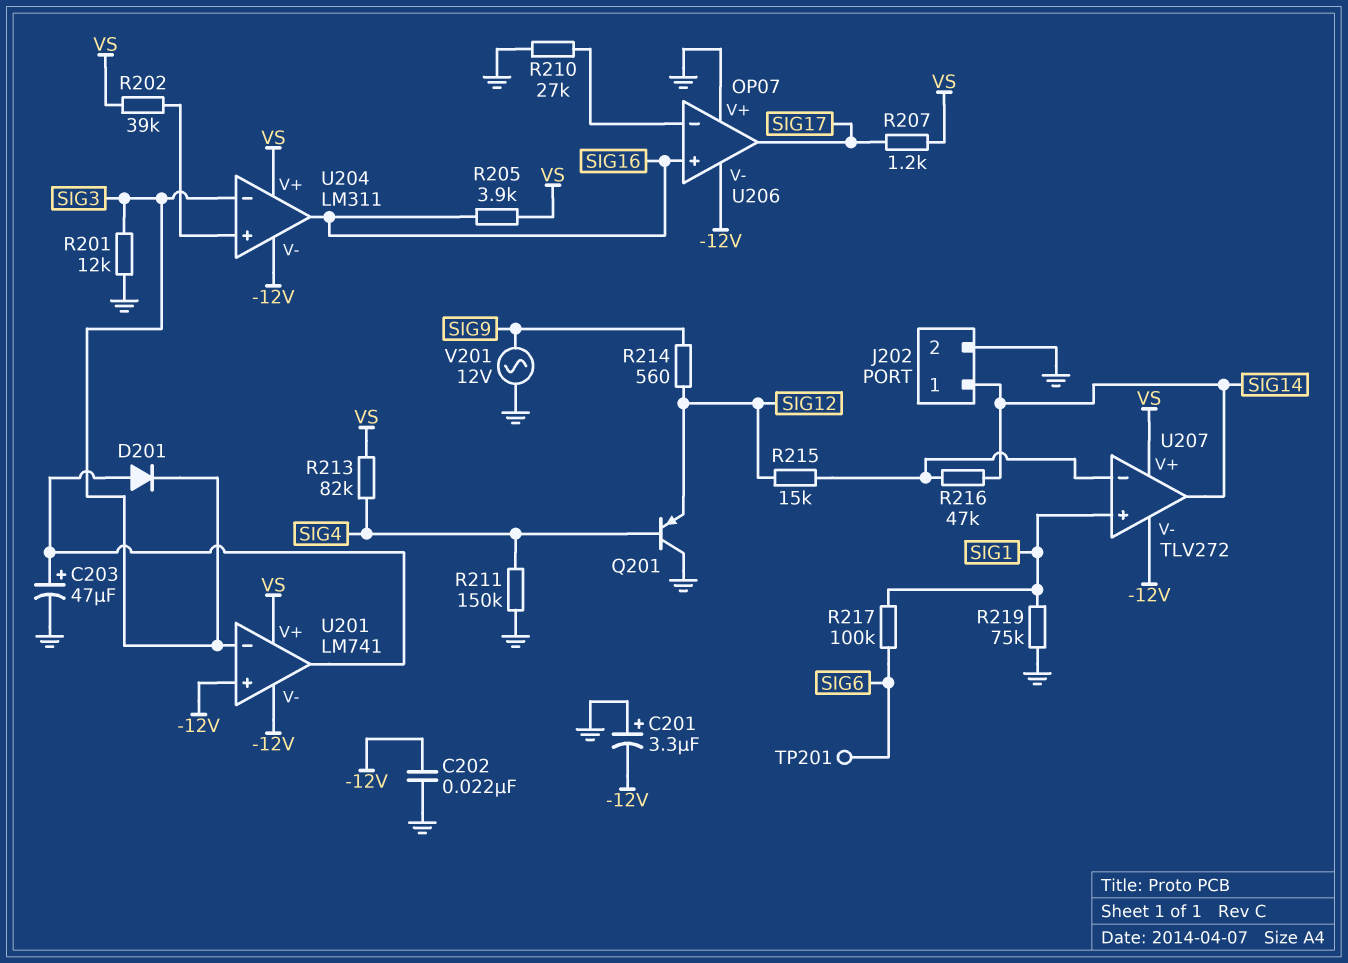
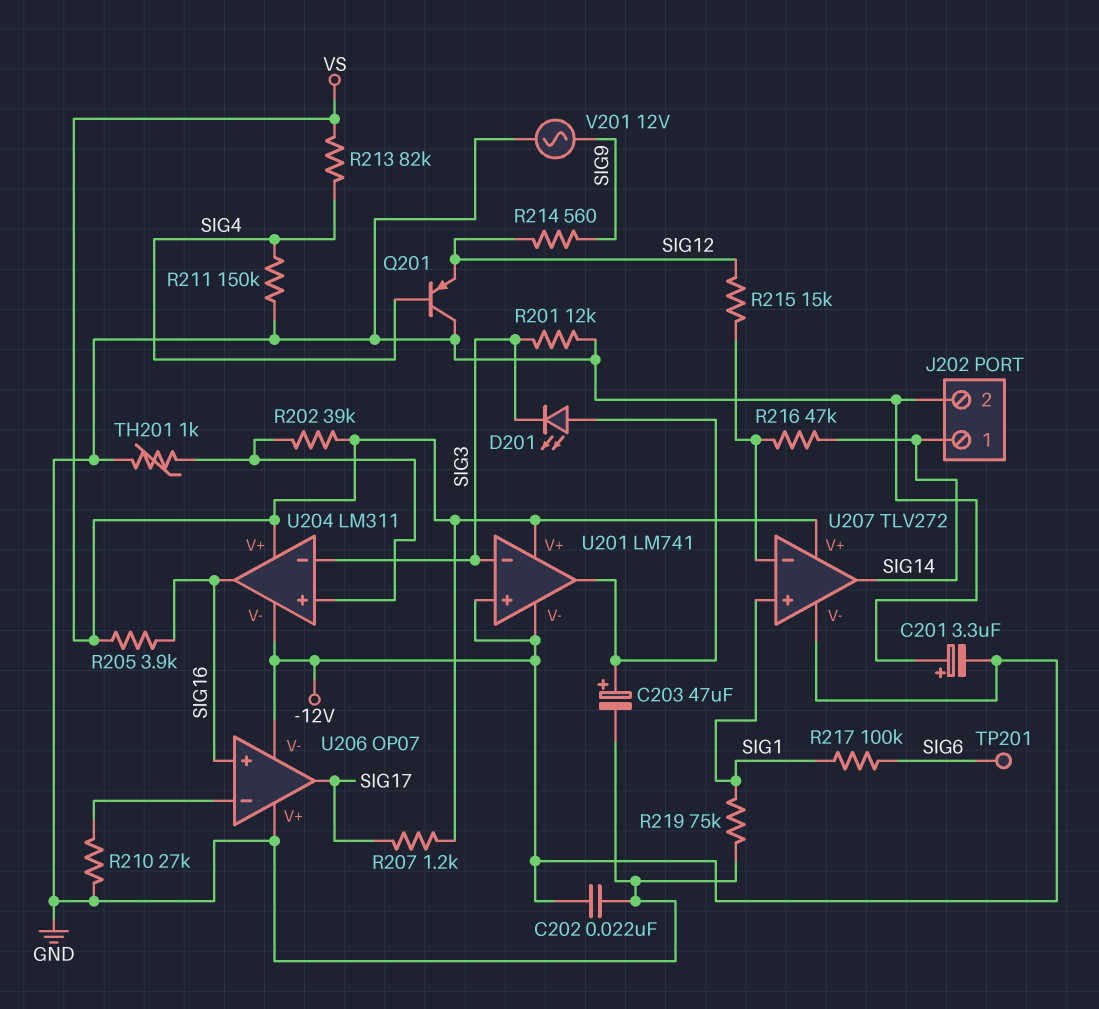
D201: diode (A U201/out, K SIG3) -> LED (A U201/out, K SIG3)
TH201: none -> 1k (GND, U204/in+)

